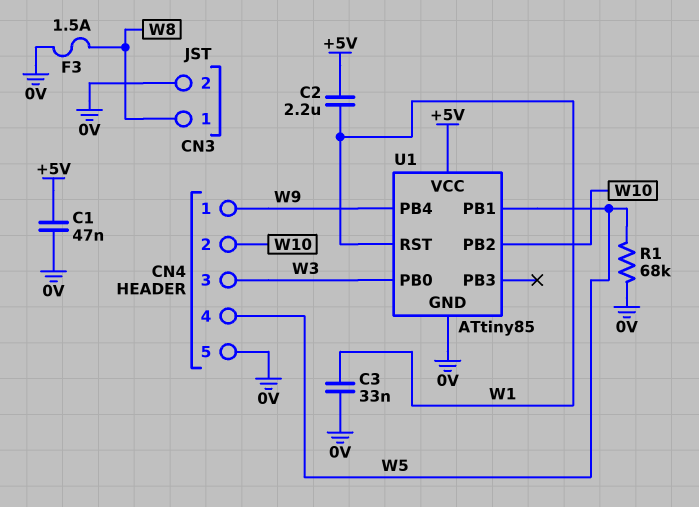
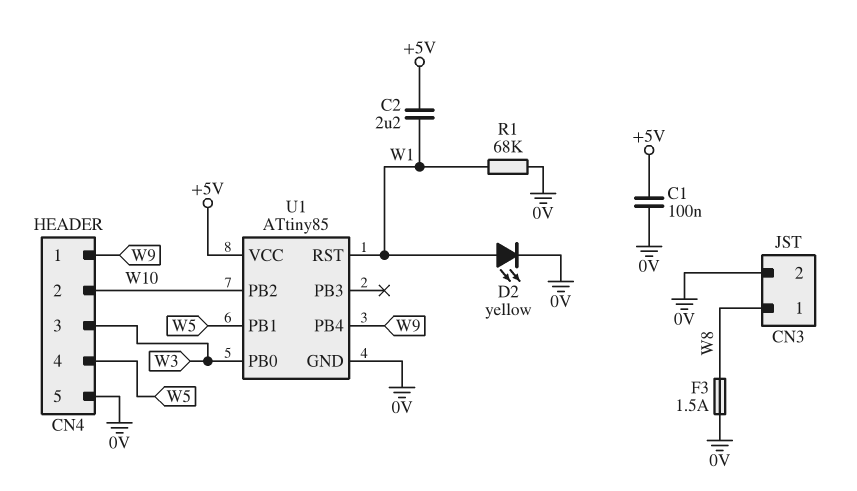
C1: 47nF (+5V, 0V) -> 100nF (+5V, 0V)
C3: 33nF (0V, W1) -> none
D2: none -> LED yellow (A W1, K 0V)
R1: 68k (0V, W5) -> 68k (0V, W1)

